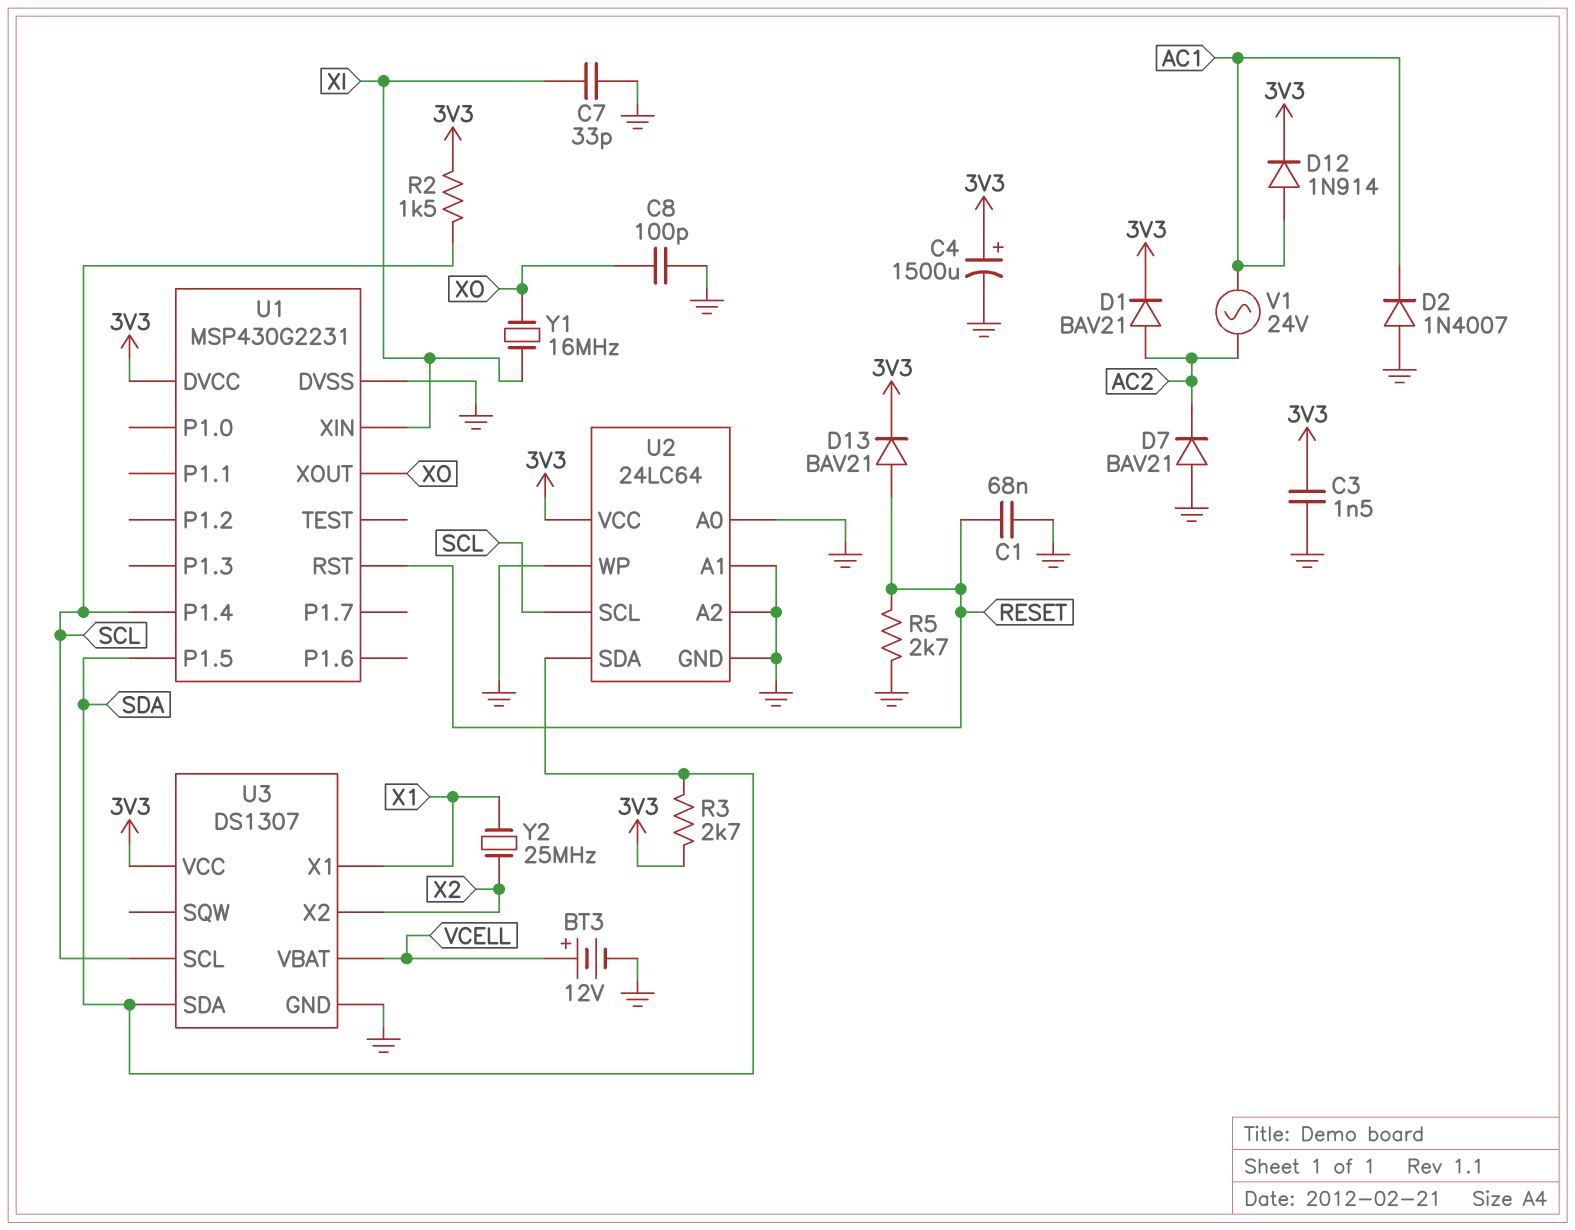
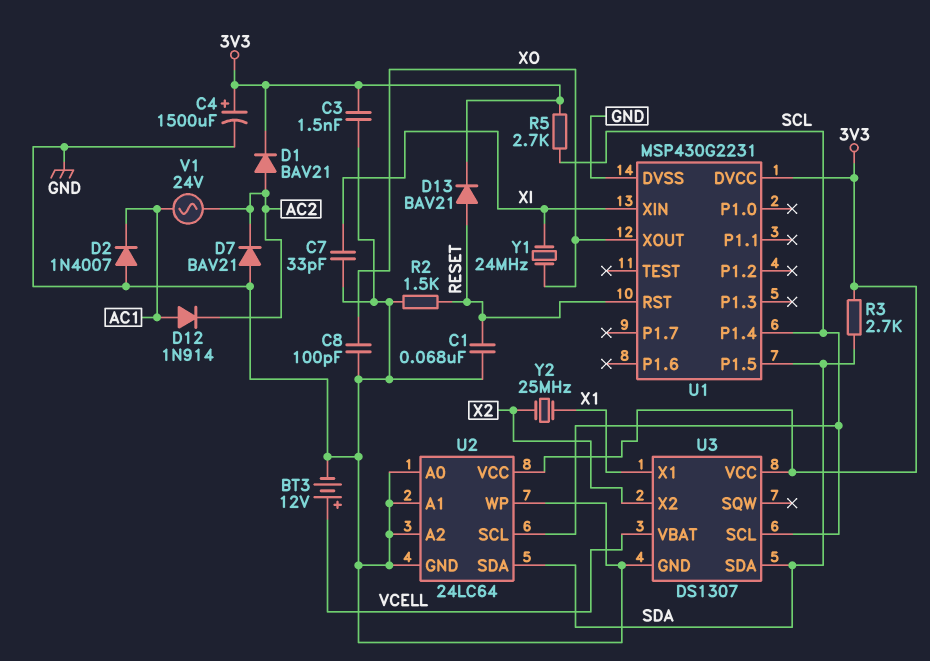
D12: diode 1N914 (A AC1, K 3V3) -> diode 1N914 (A AC1, K AC2)
R2: 1.5k (3V3, SCL) -> 1.5k (GND, RESET)
R5: 2.7k (GND, RESET) -> 2.7k (3V3, SCL)
Y1: 16MHz (XI, XO) -> 24MHz (XI, XO)

